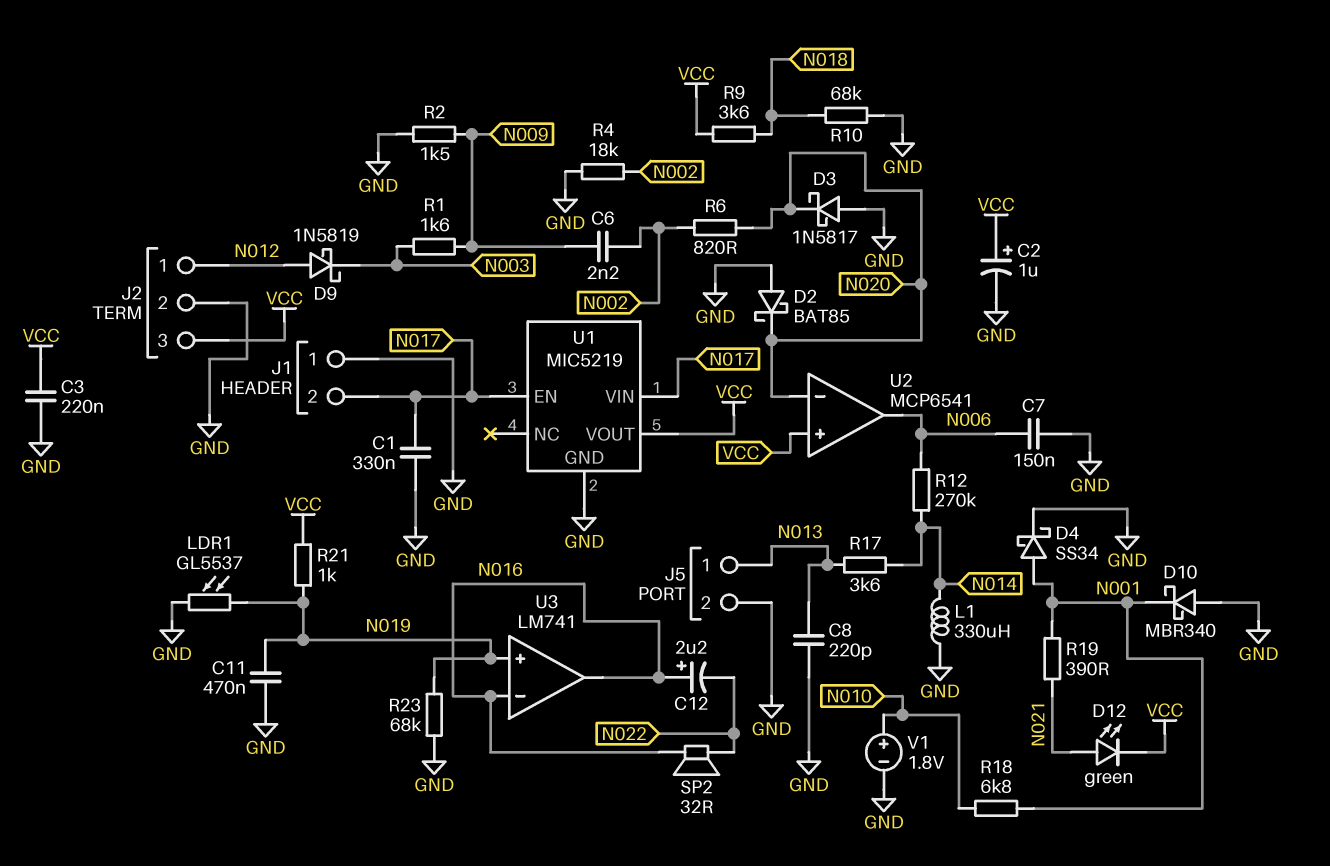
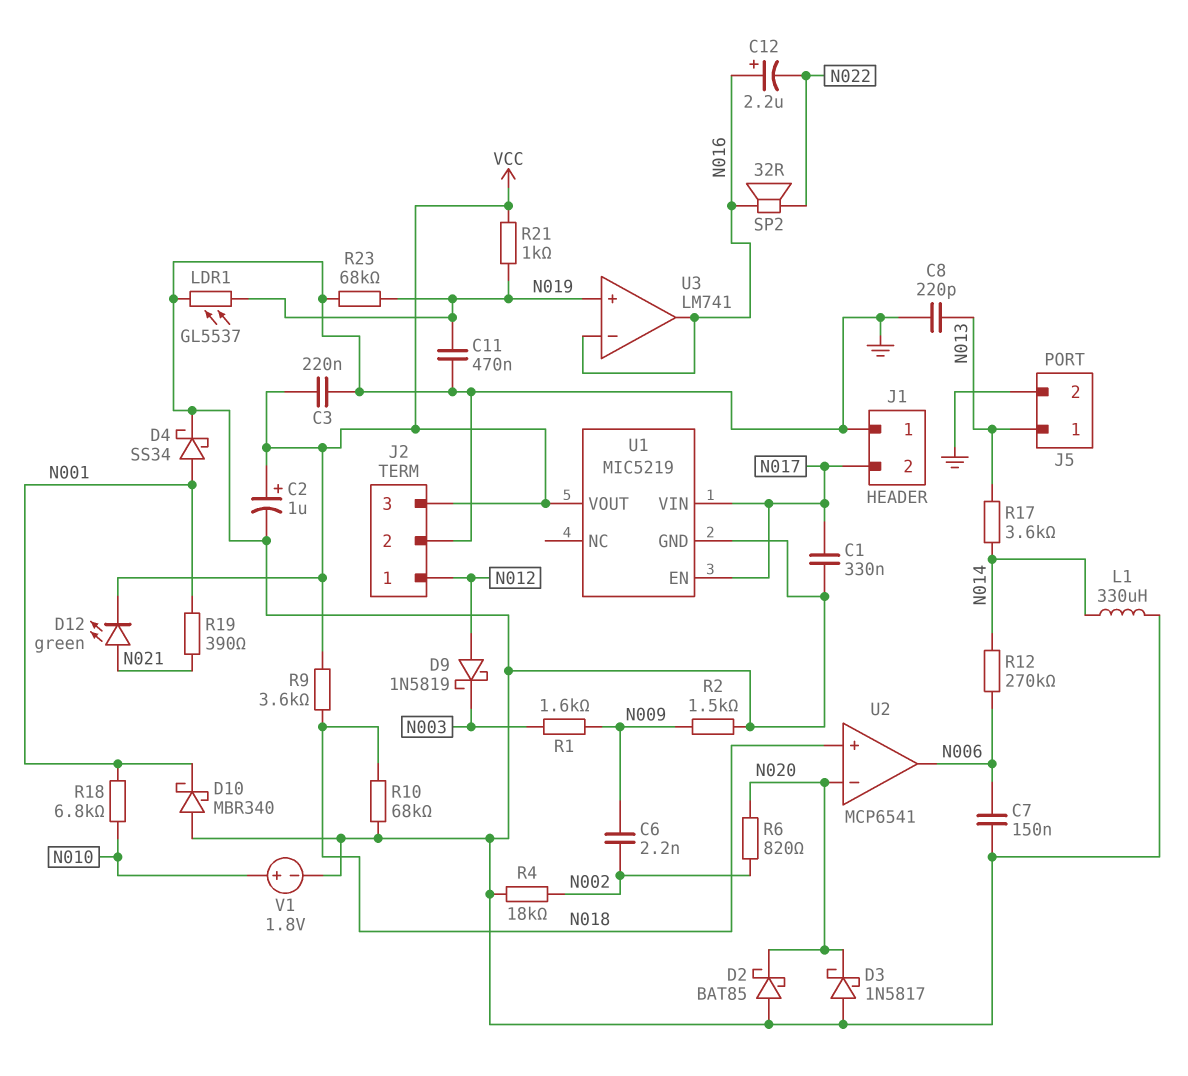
U2 pin in+: VCC -> N018

